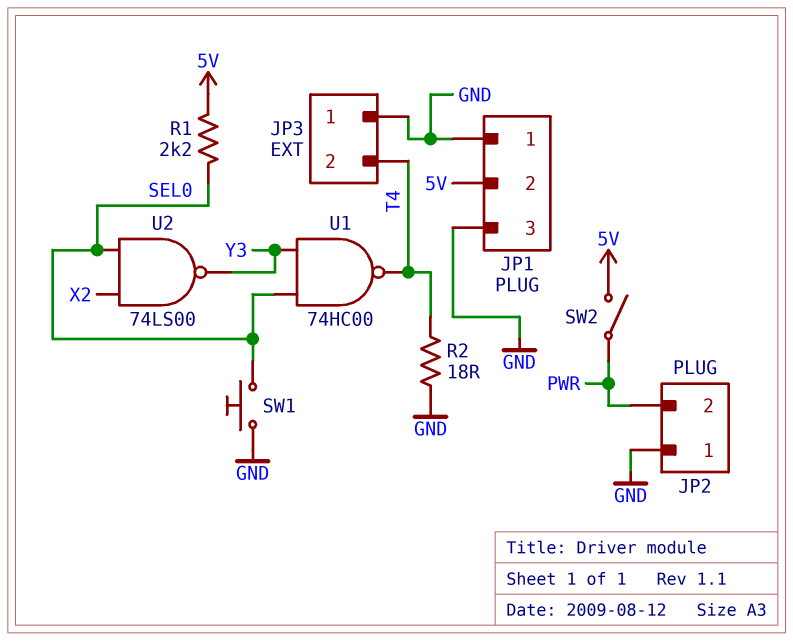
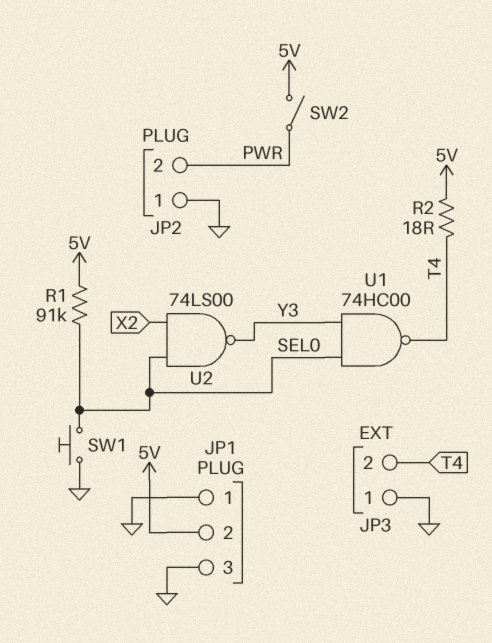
R1: 2.2k (5V, SEL0) -> 91k (5V, SEL0)
R2: 18 (GND, T4) -> 18 (5V, T4)

